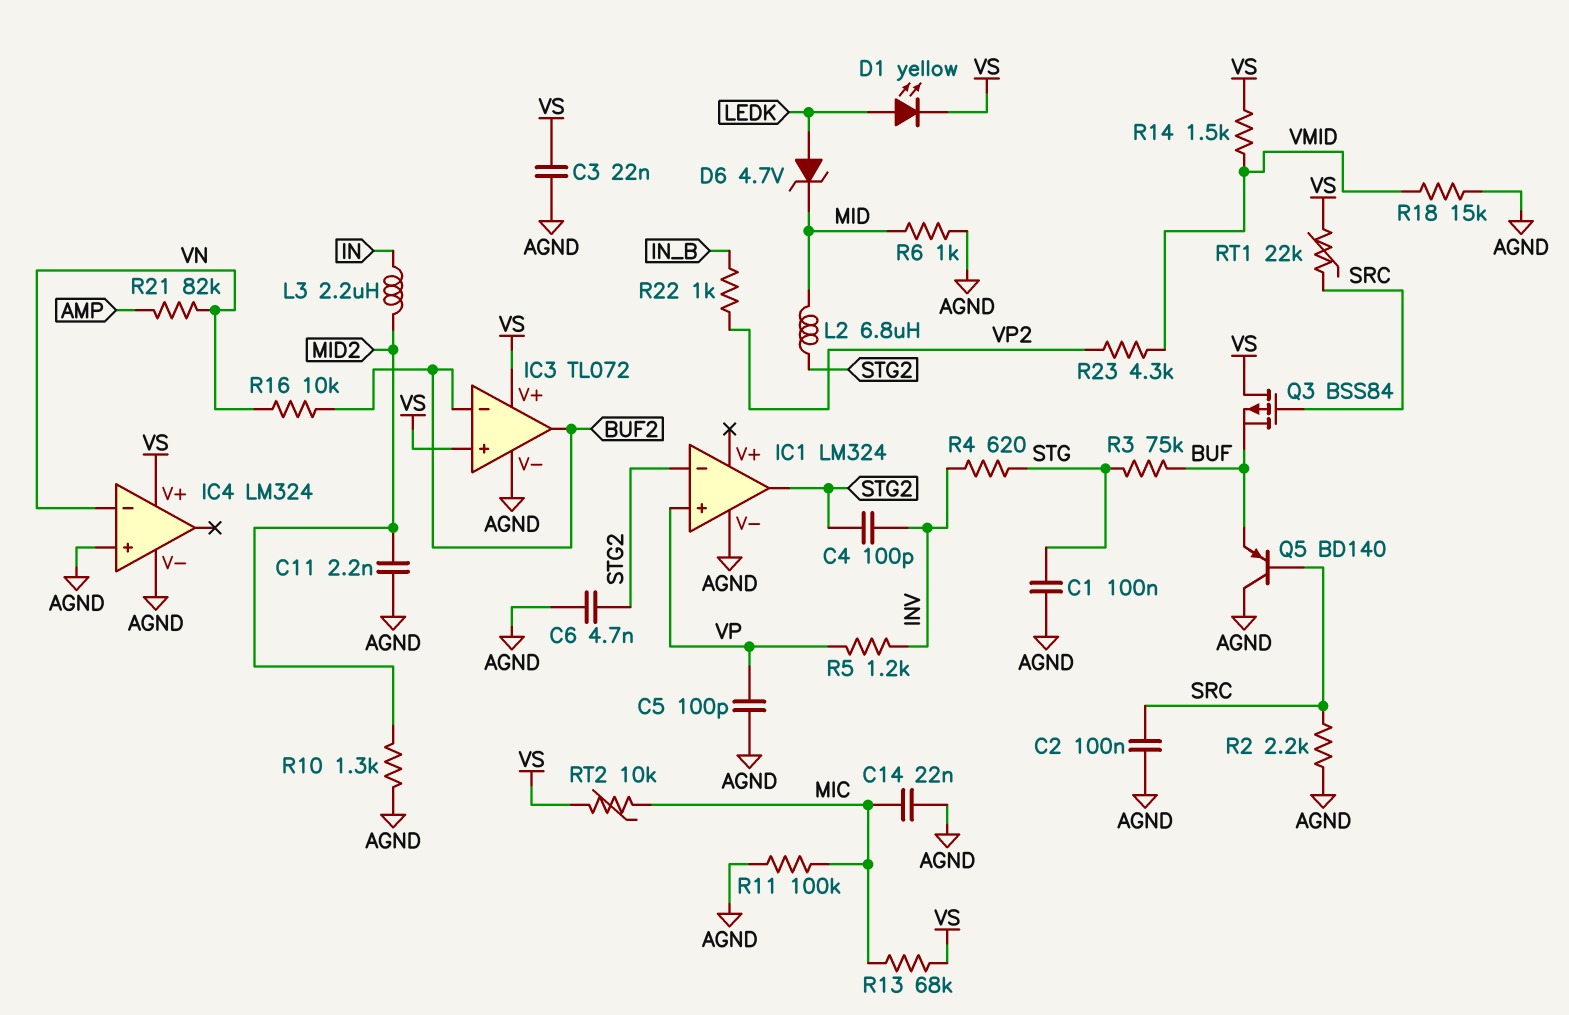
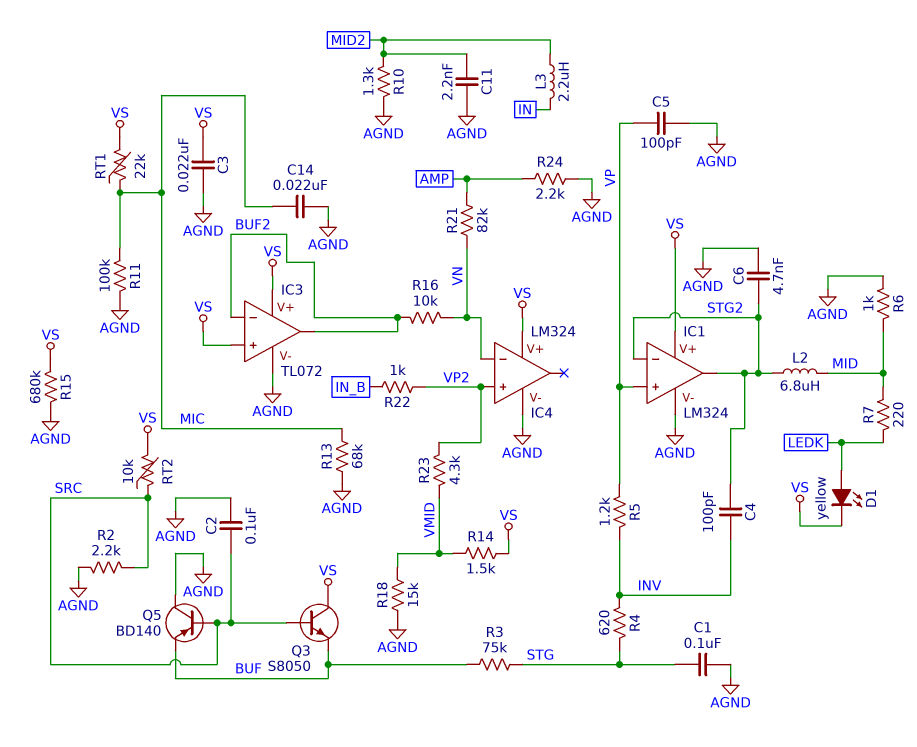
D6: zener 4.7V (A LEDK, K MID) -> none
IC1 pin V+: none -> VS
IC4 pin in+: AGND -> VP2
Q3: PMOS BSS84 (G SRC, D VS, S BUF) -> NPN S8050 (B SRC, C VS, E BUF)
R7: none -> 220 (LEDK, MID)
R13: 68k (MIC, VS) -> 68k (AGND, MIC)
R15: none -> 680k (AGND, VS)
R24: none -> 2.2k (AGND, AMP)
RT1: 22k (SRC, VS) -> 22k (MIC, VS)
RT2: 10k (MIC, VS) -> 10k (SRC, VS)

